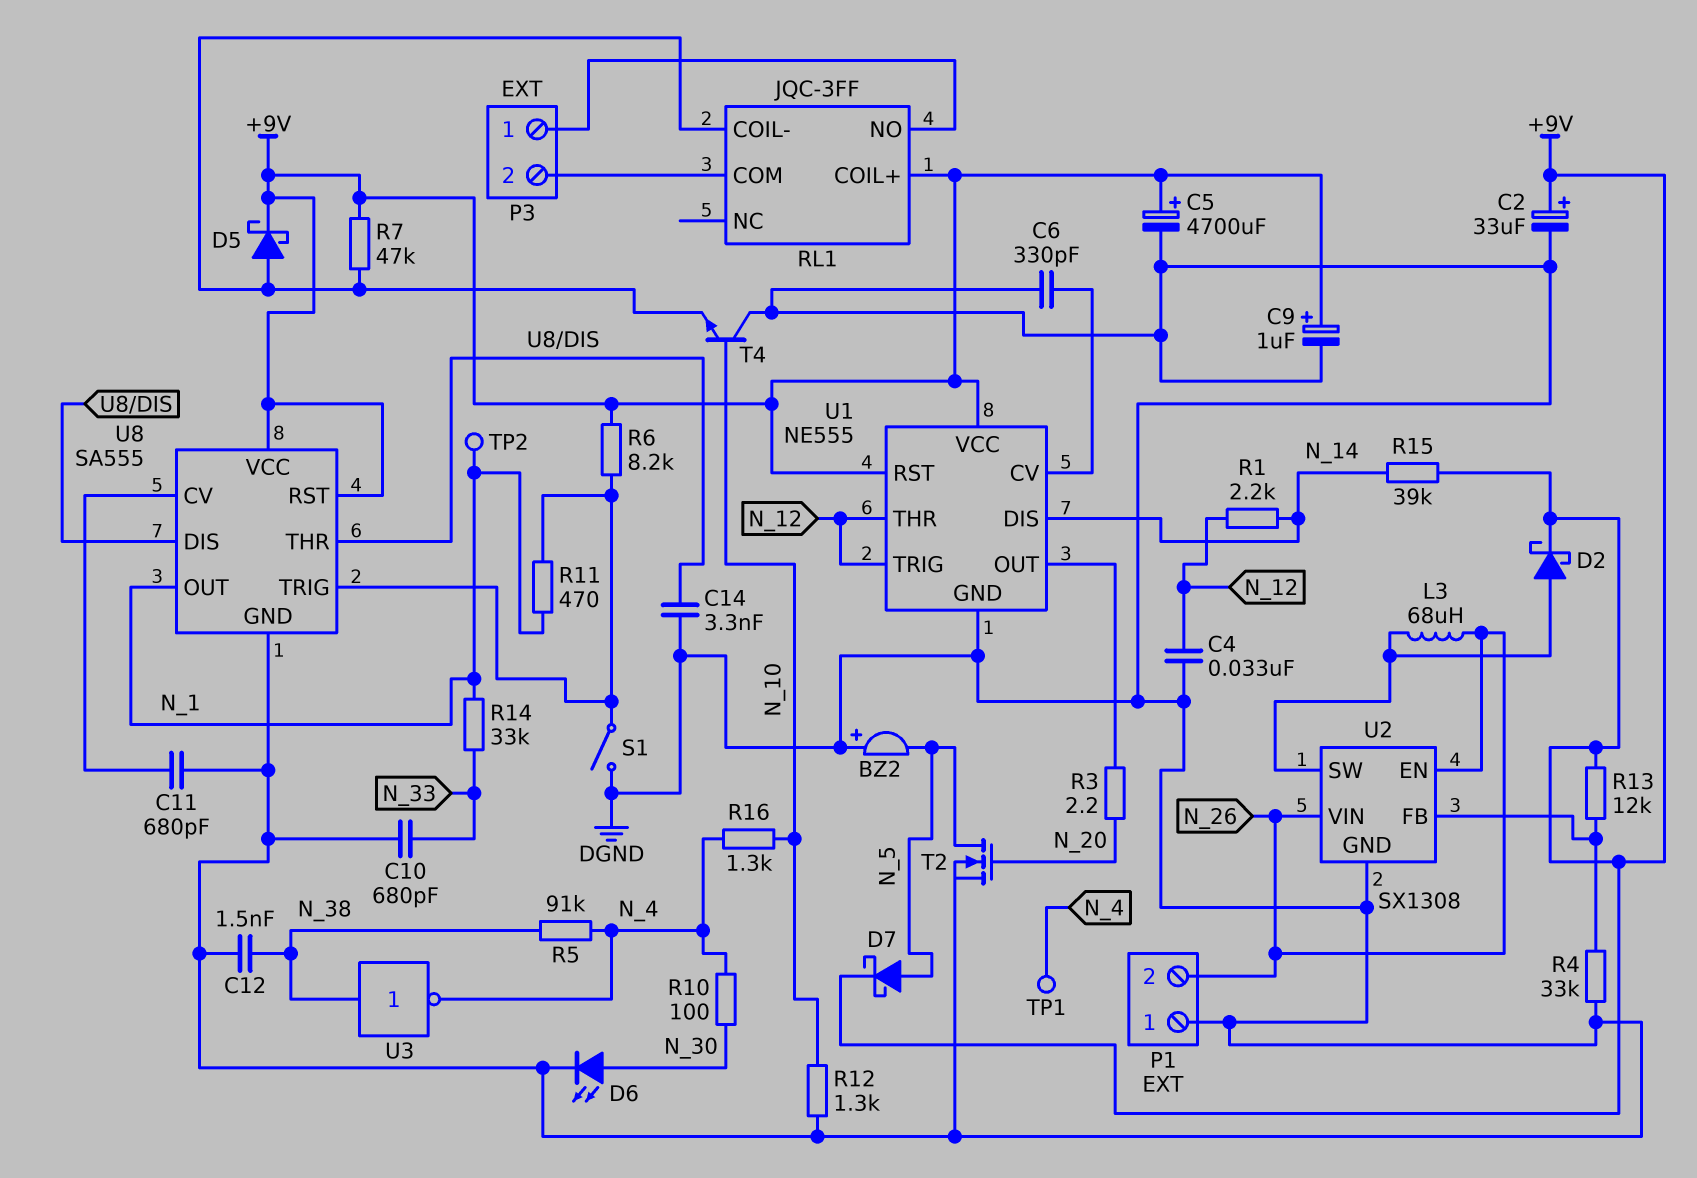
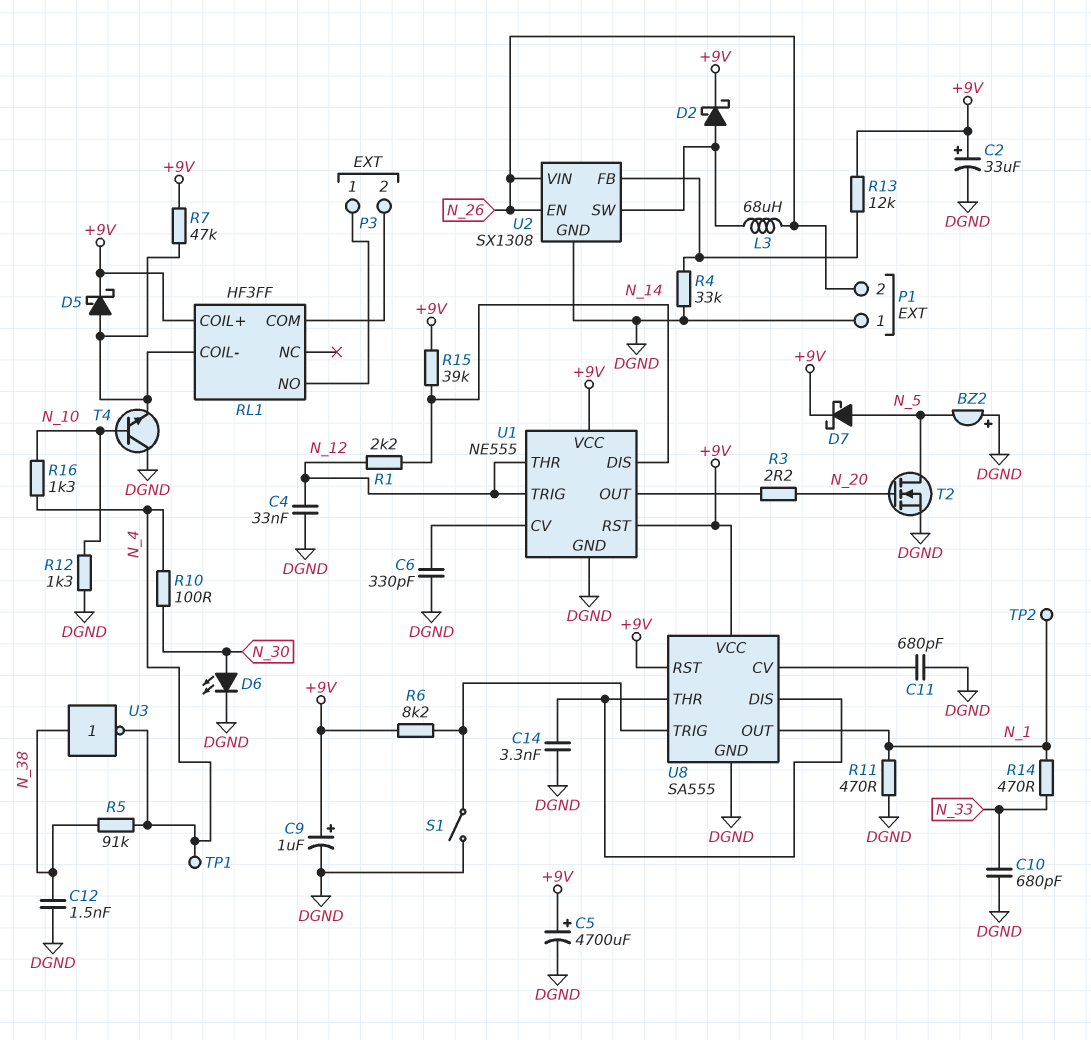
R11: 470 (N_1, U8/TRIG) -> 470 (DGND, N_1)
R14: 33k (N_1, N_33) -> 470 (N_1, N_33)
RL1: JQC-3FF -> HF3FF

